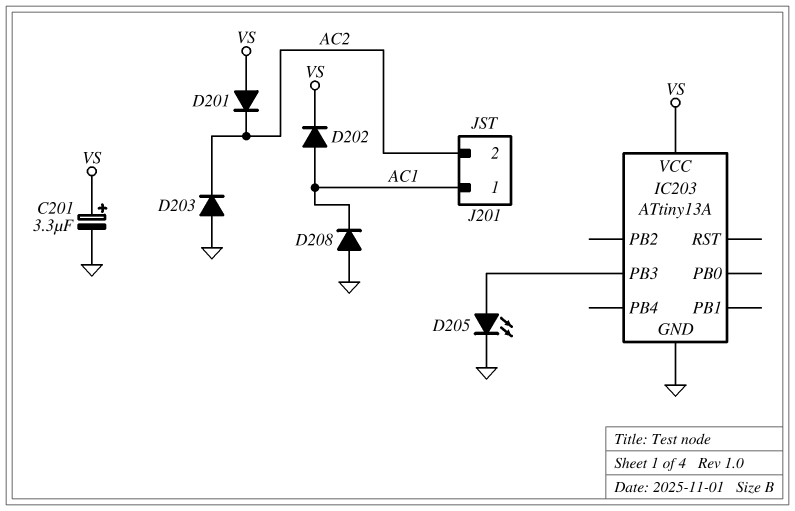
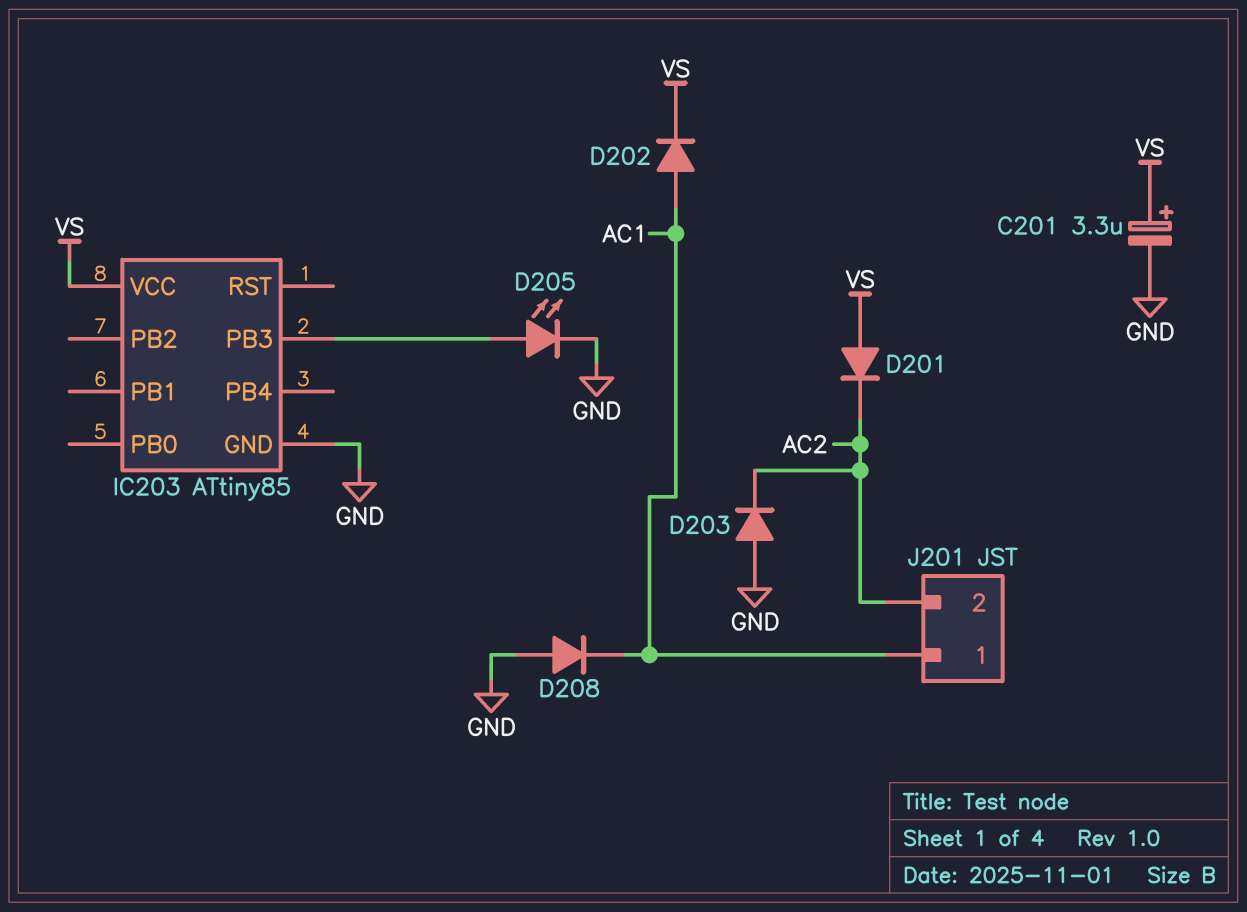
IC203: ATtiny13A -> ATtiny85

